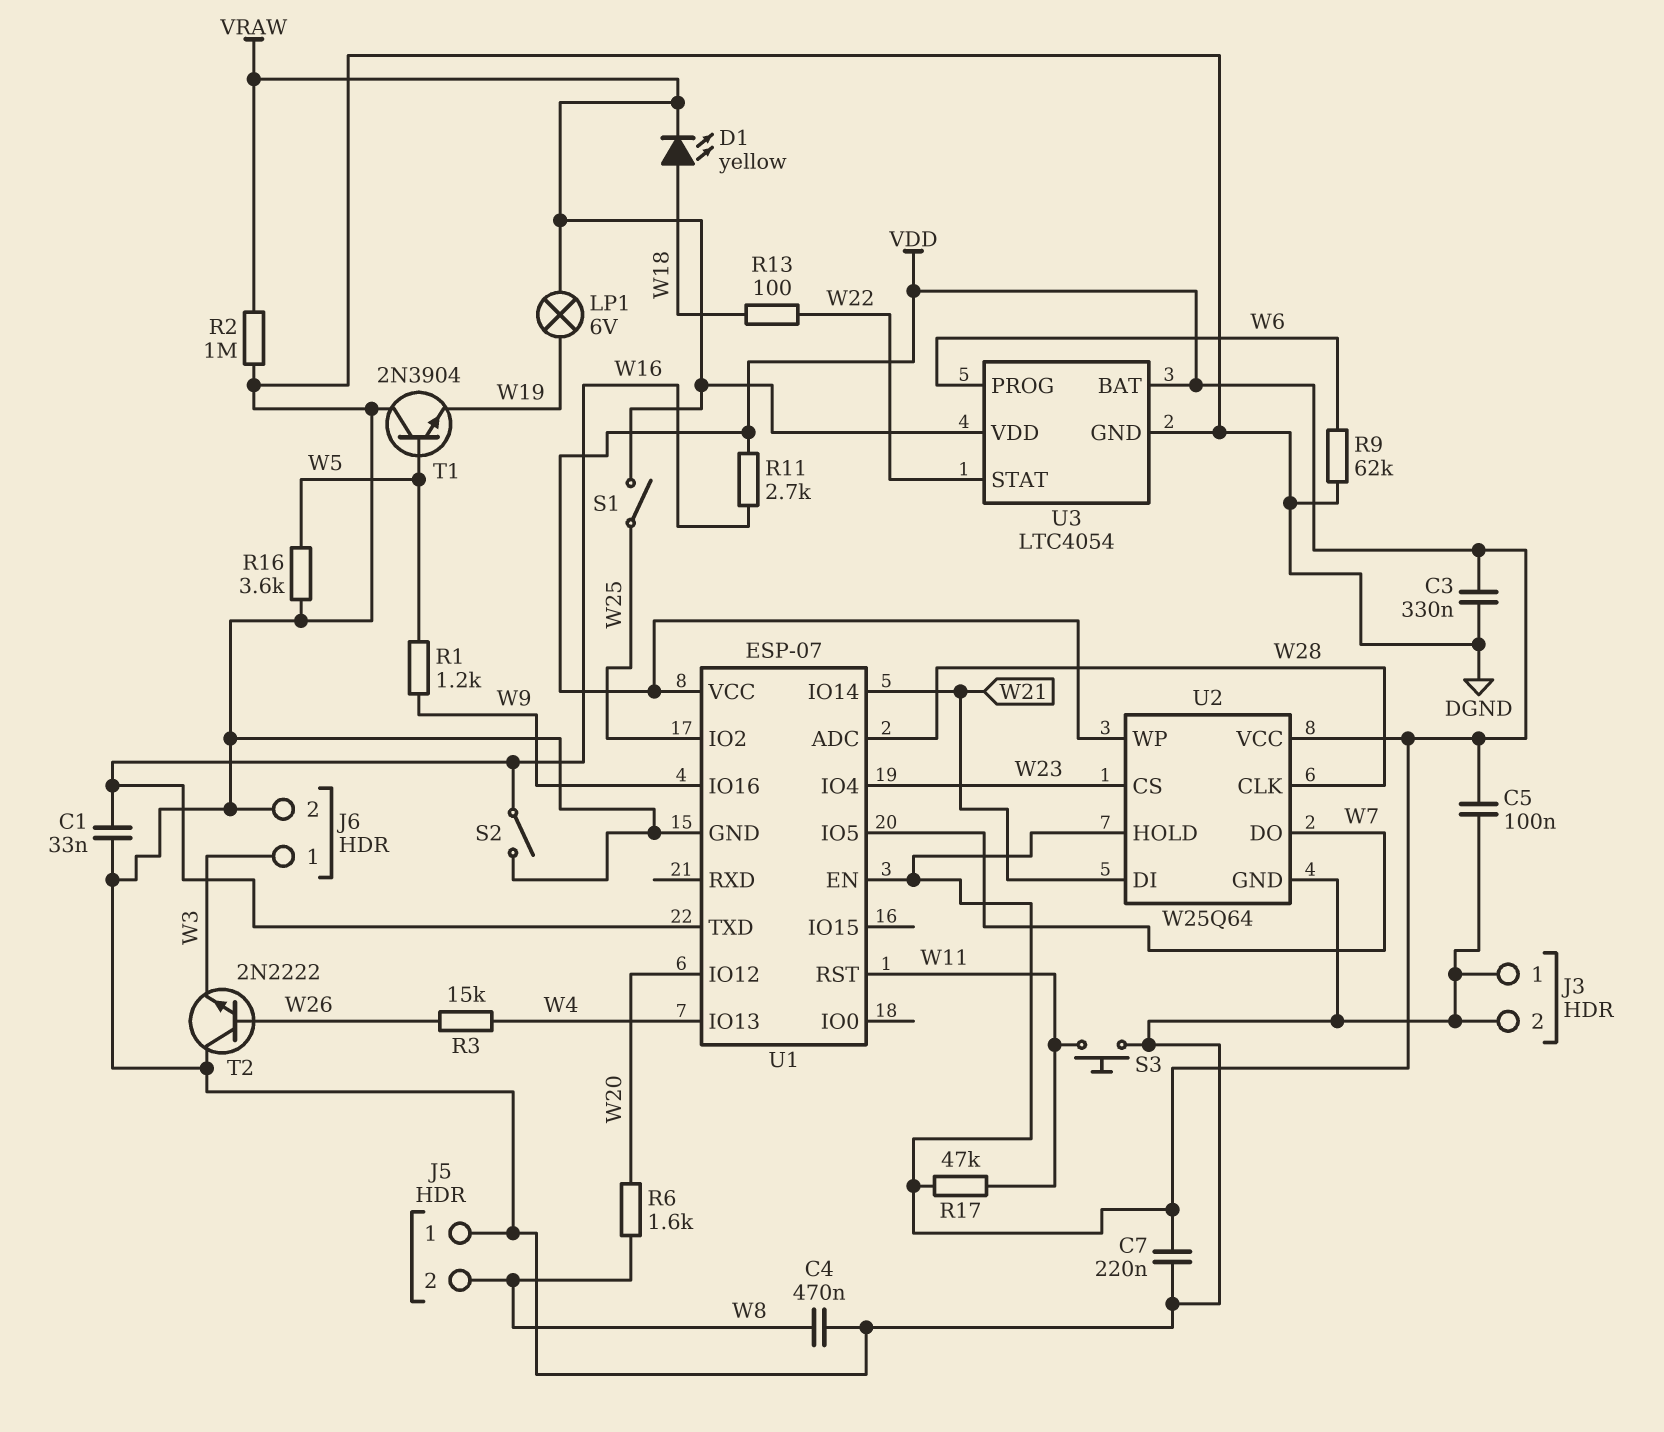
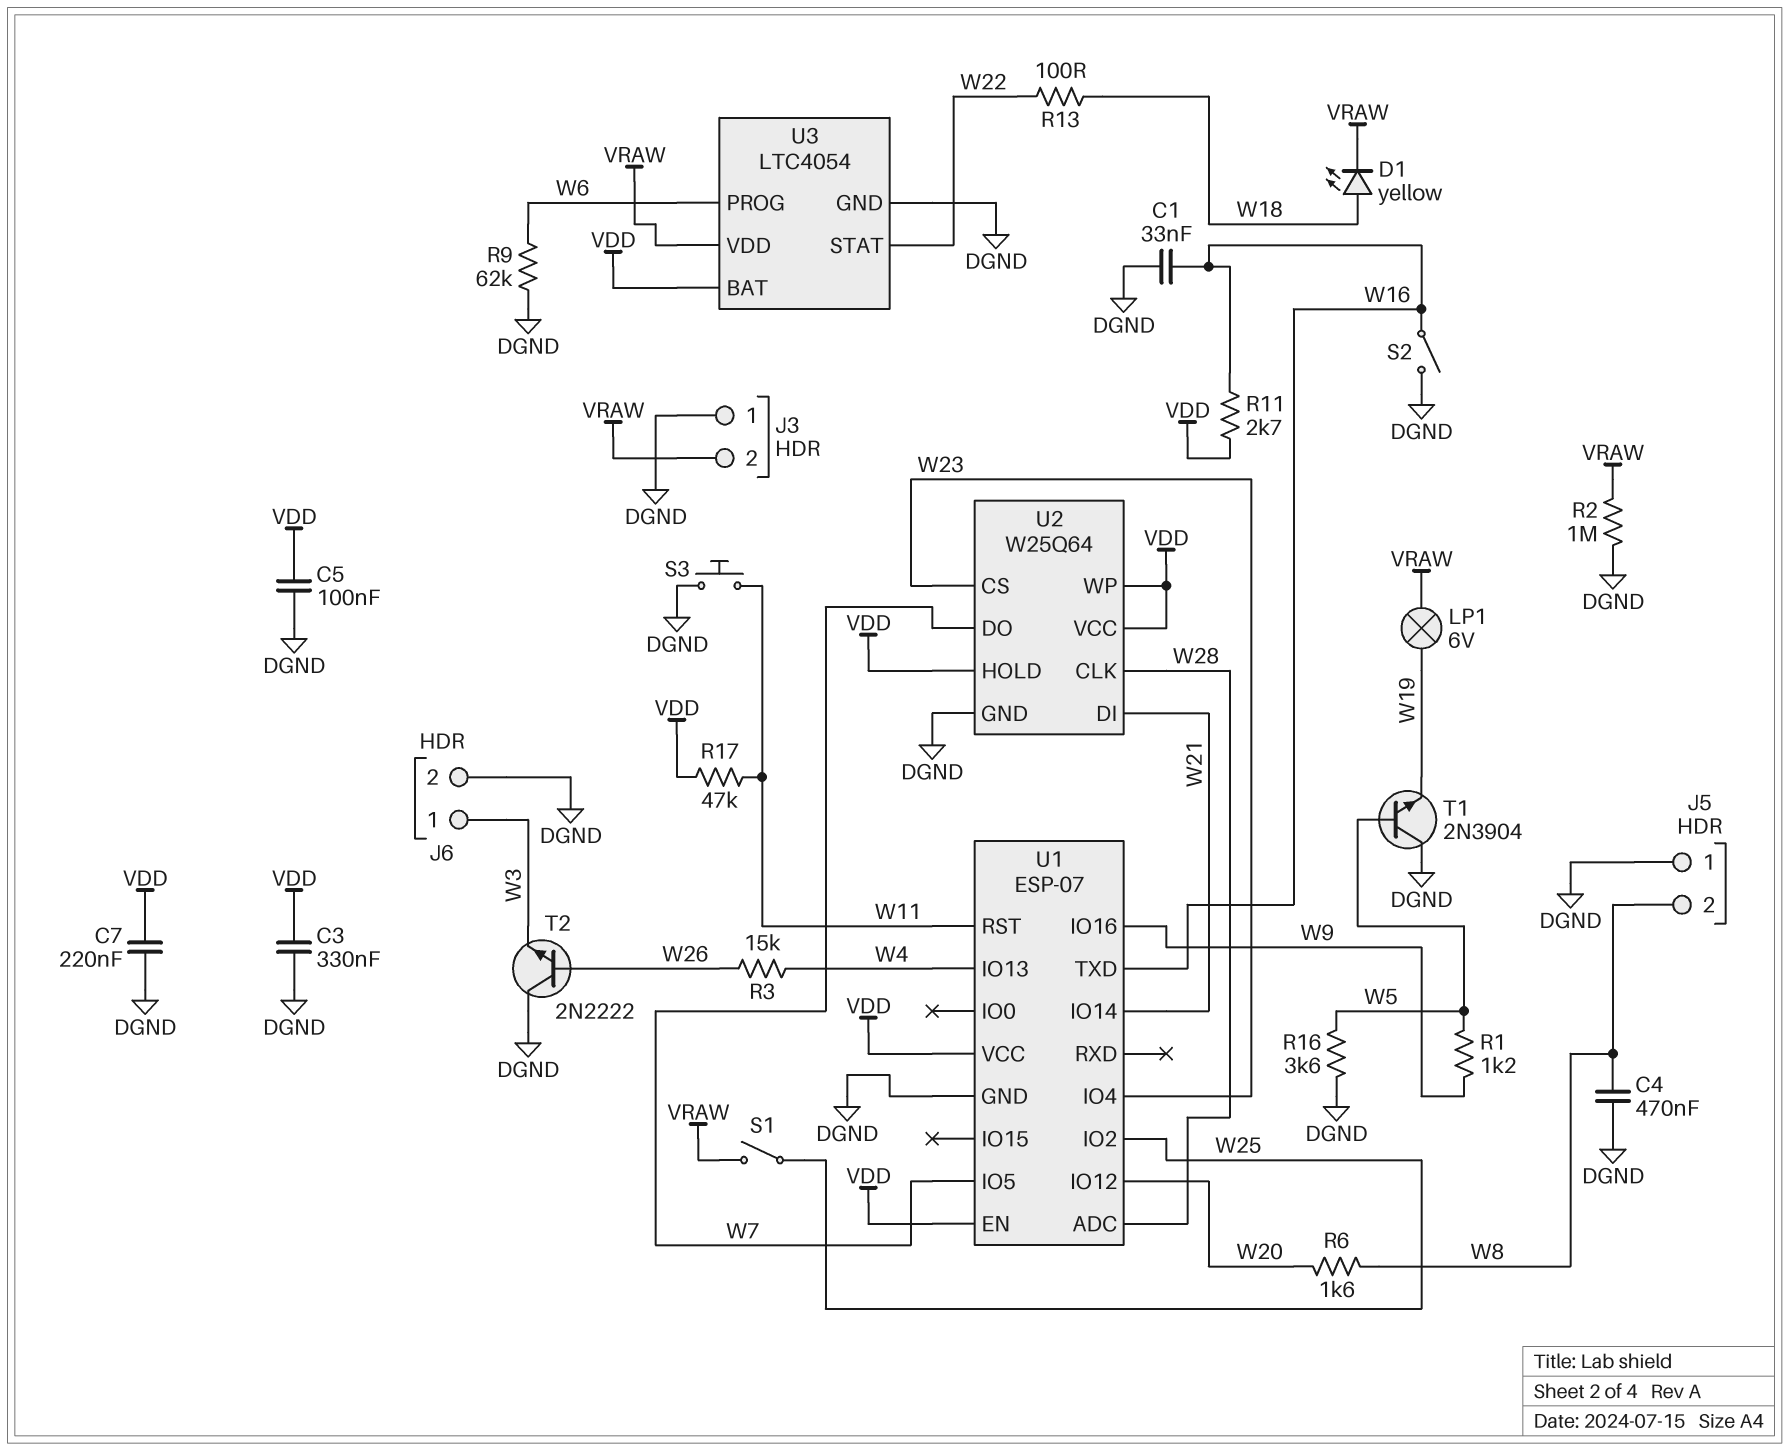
J3 pin 2: DGND -> VRAW

